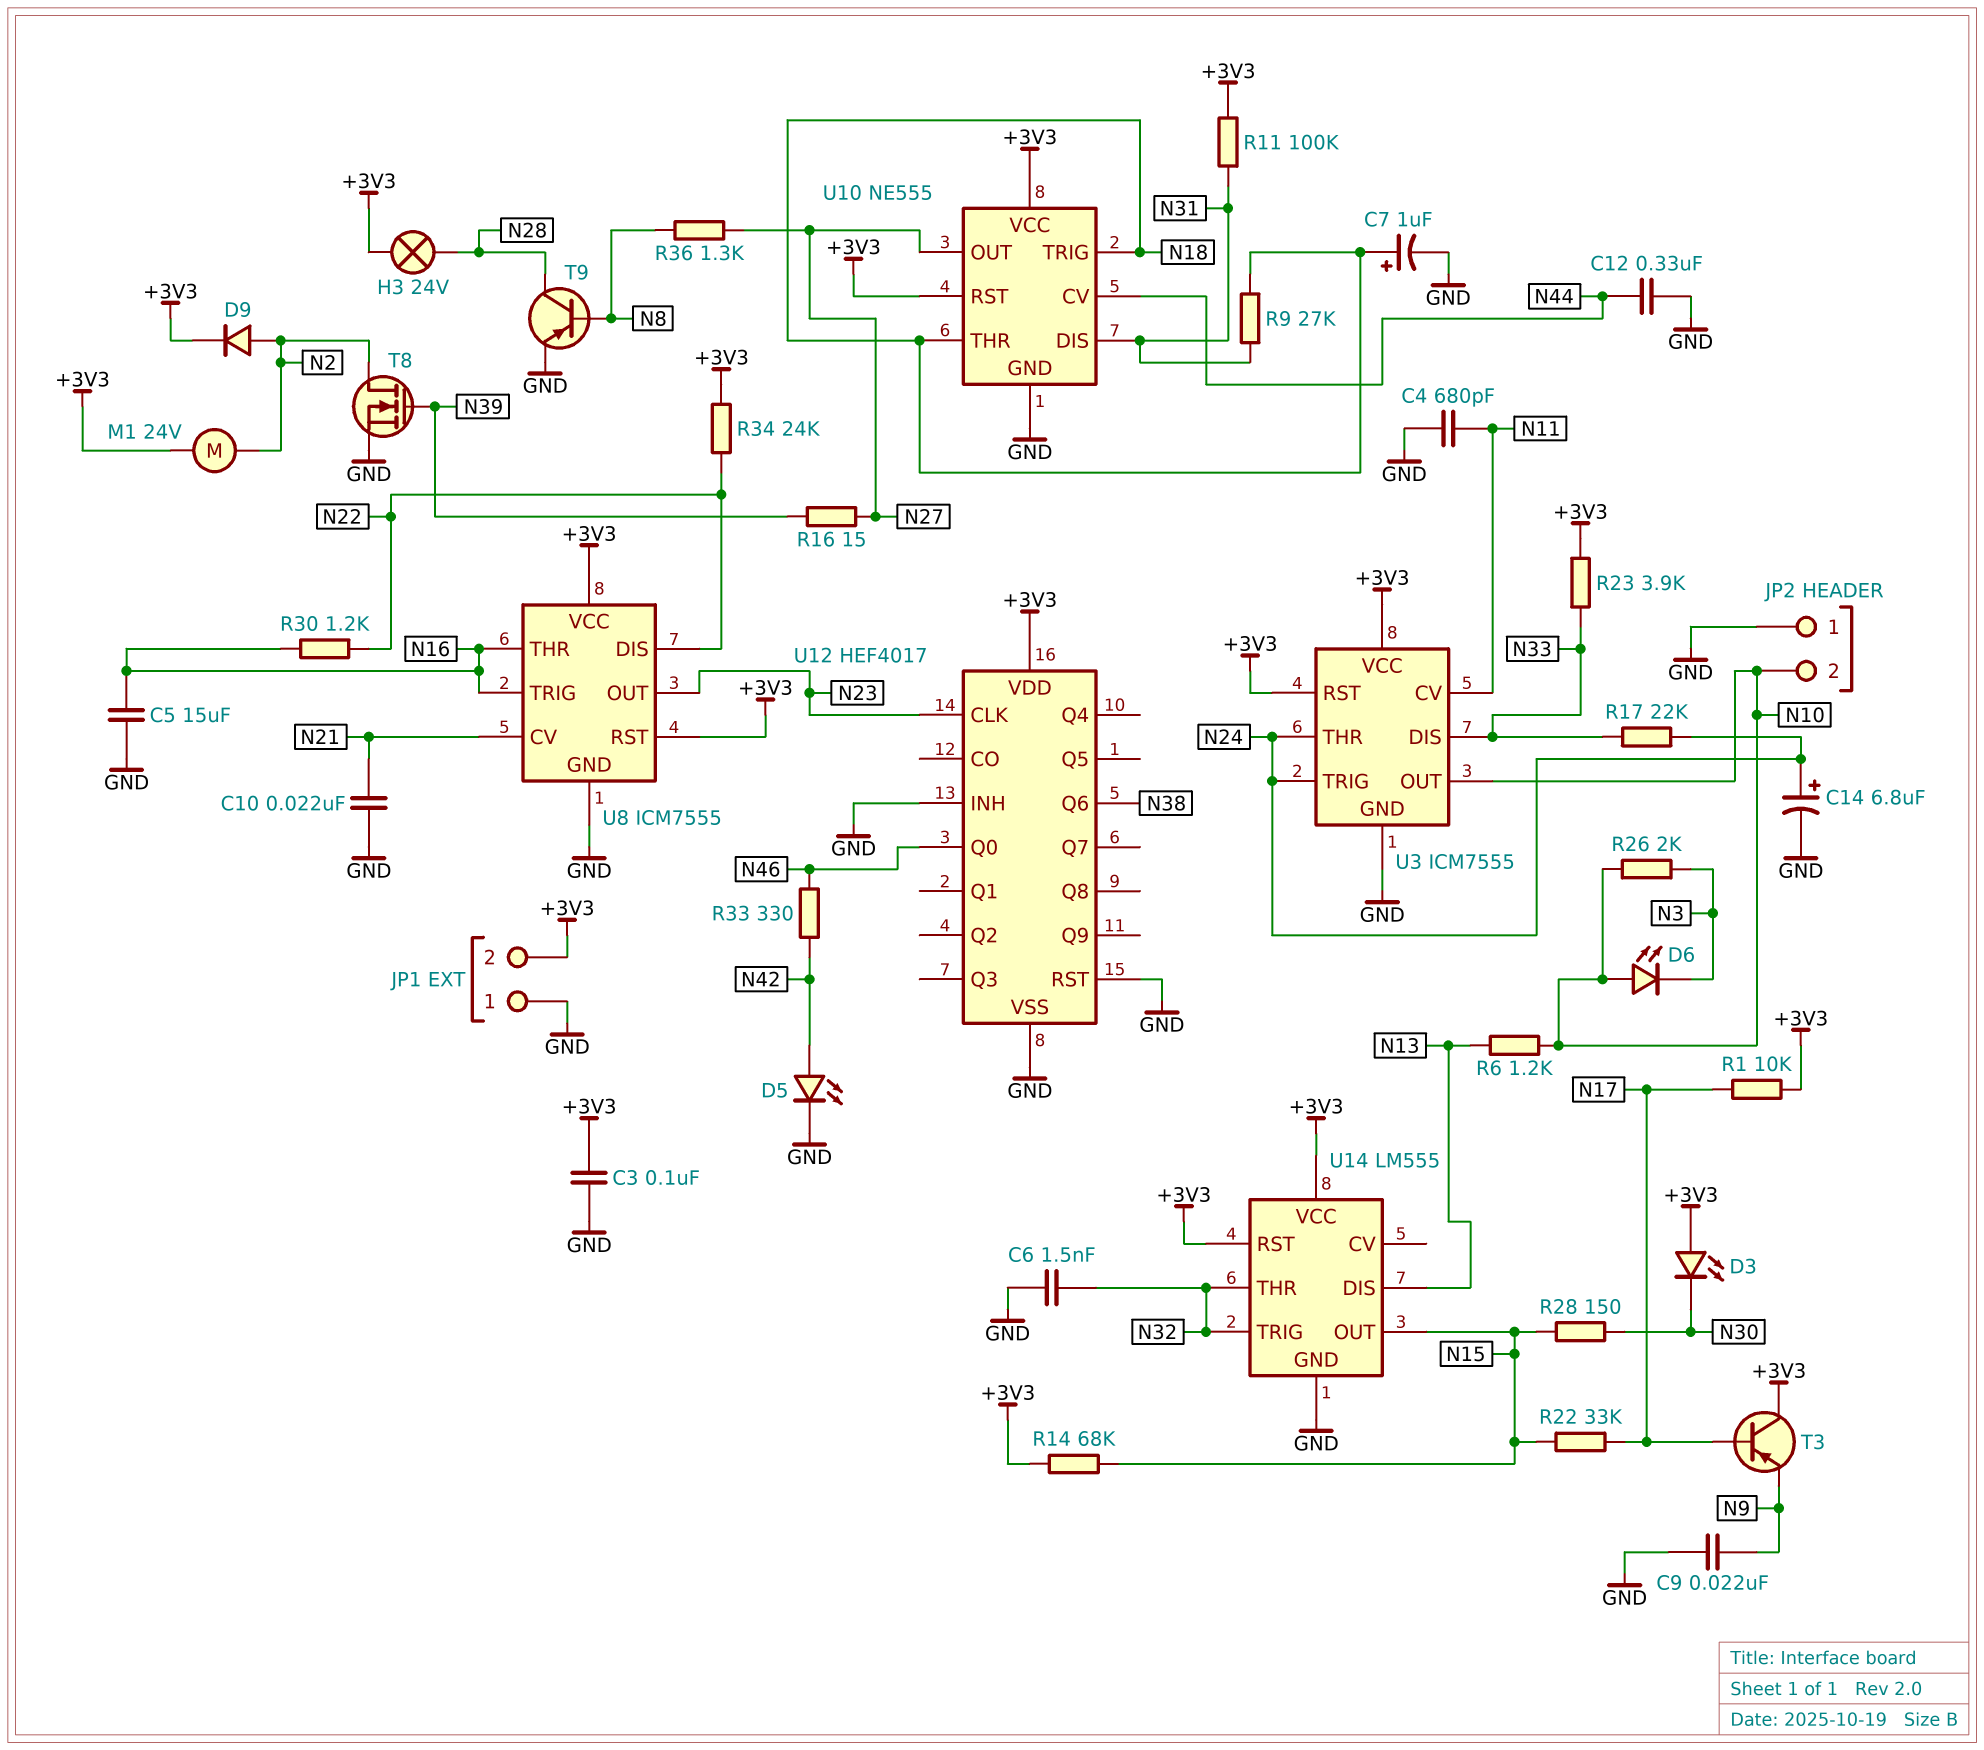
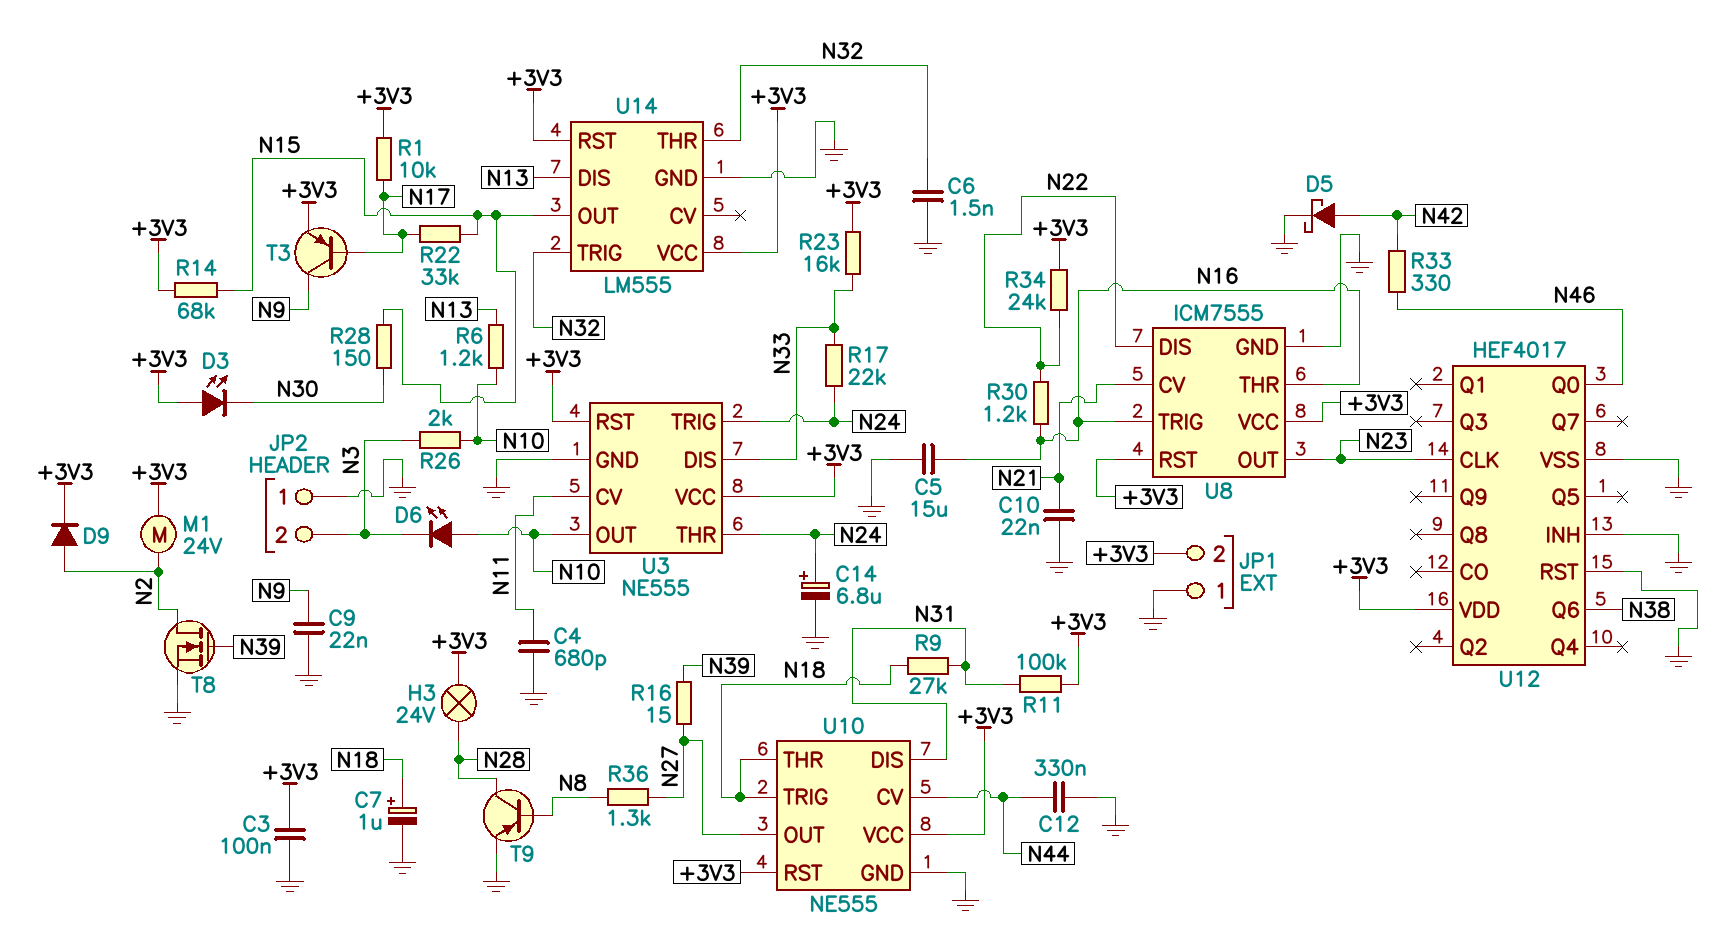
D5: LED (A N42, K GND) -> schottky (A N42, K GND)
JP2 pin 2: N10 -> N3
R23: 3.9k (+3V3, N33) -> 16k (+3V3, N33)
T3: PNP (B N17, C +3V3, E N9) -> PNP (B N17, C N9, E +3V3)
U3: ICM7555 -> NE555

